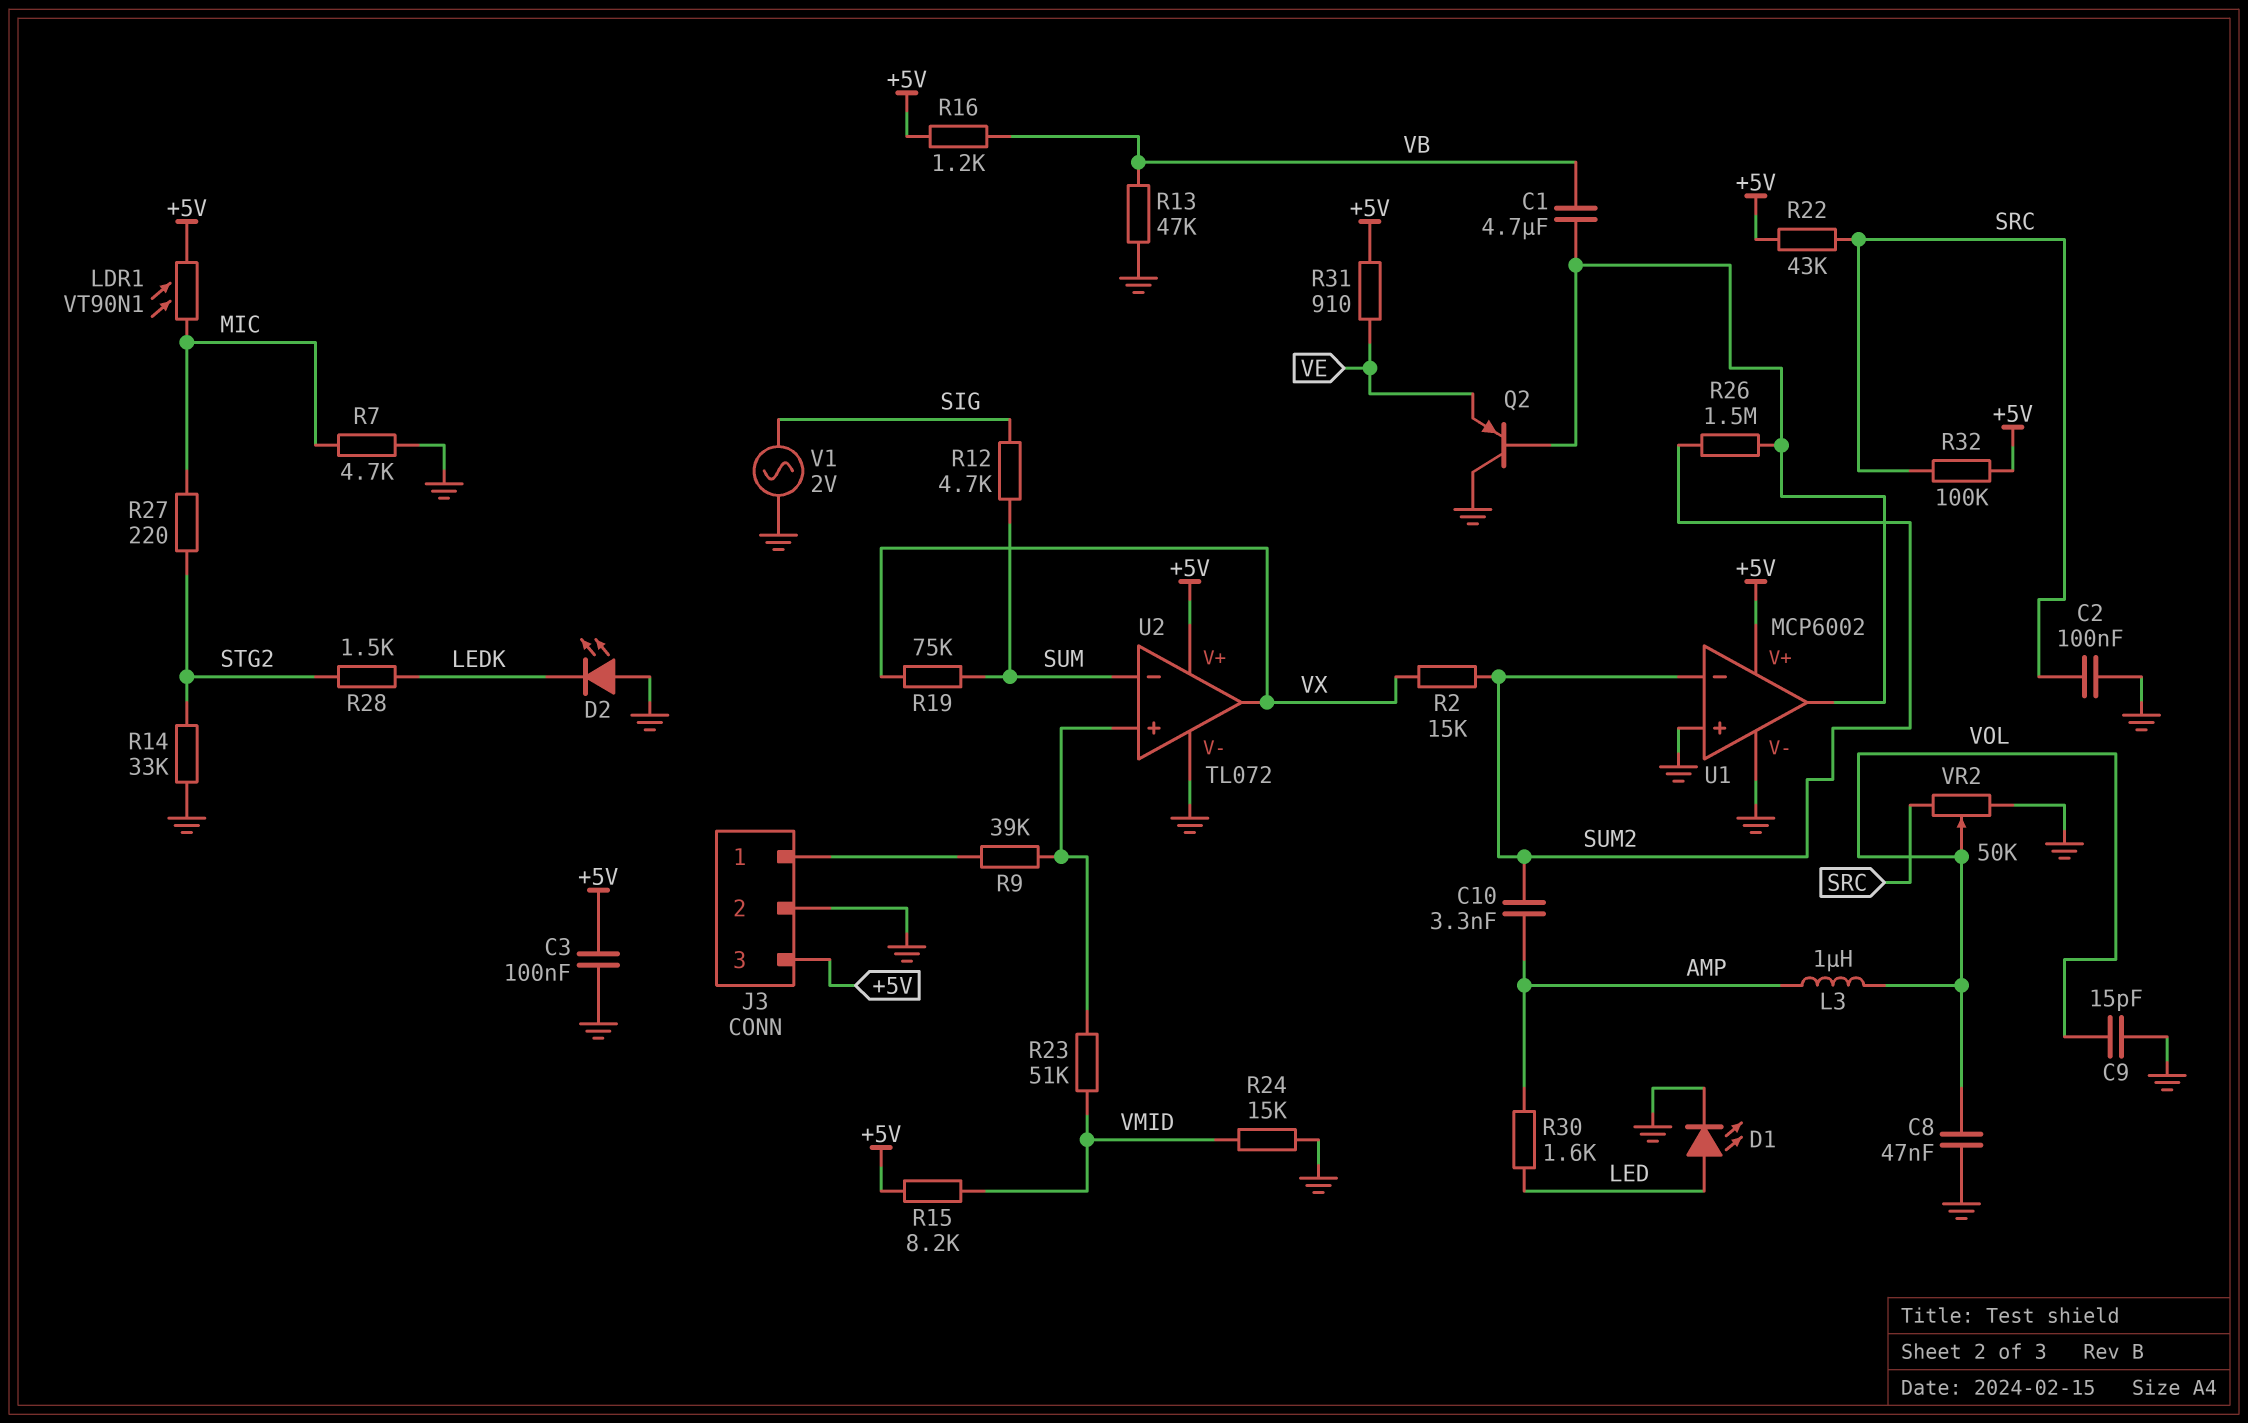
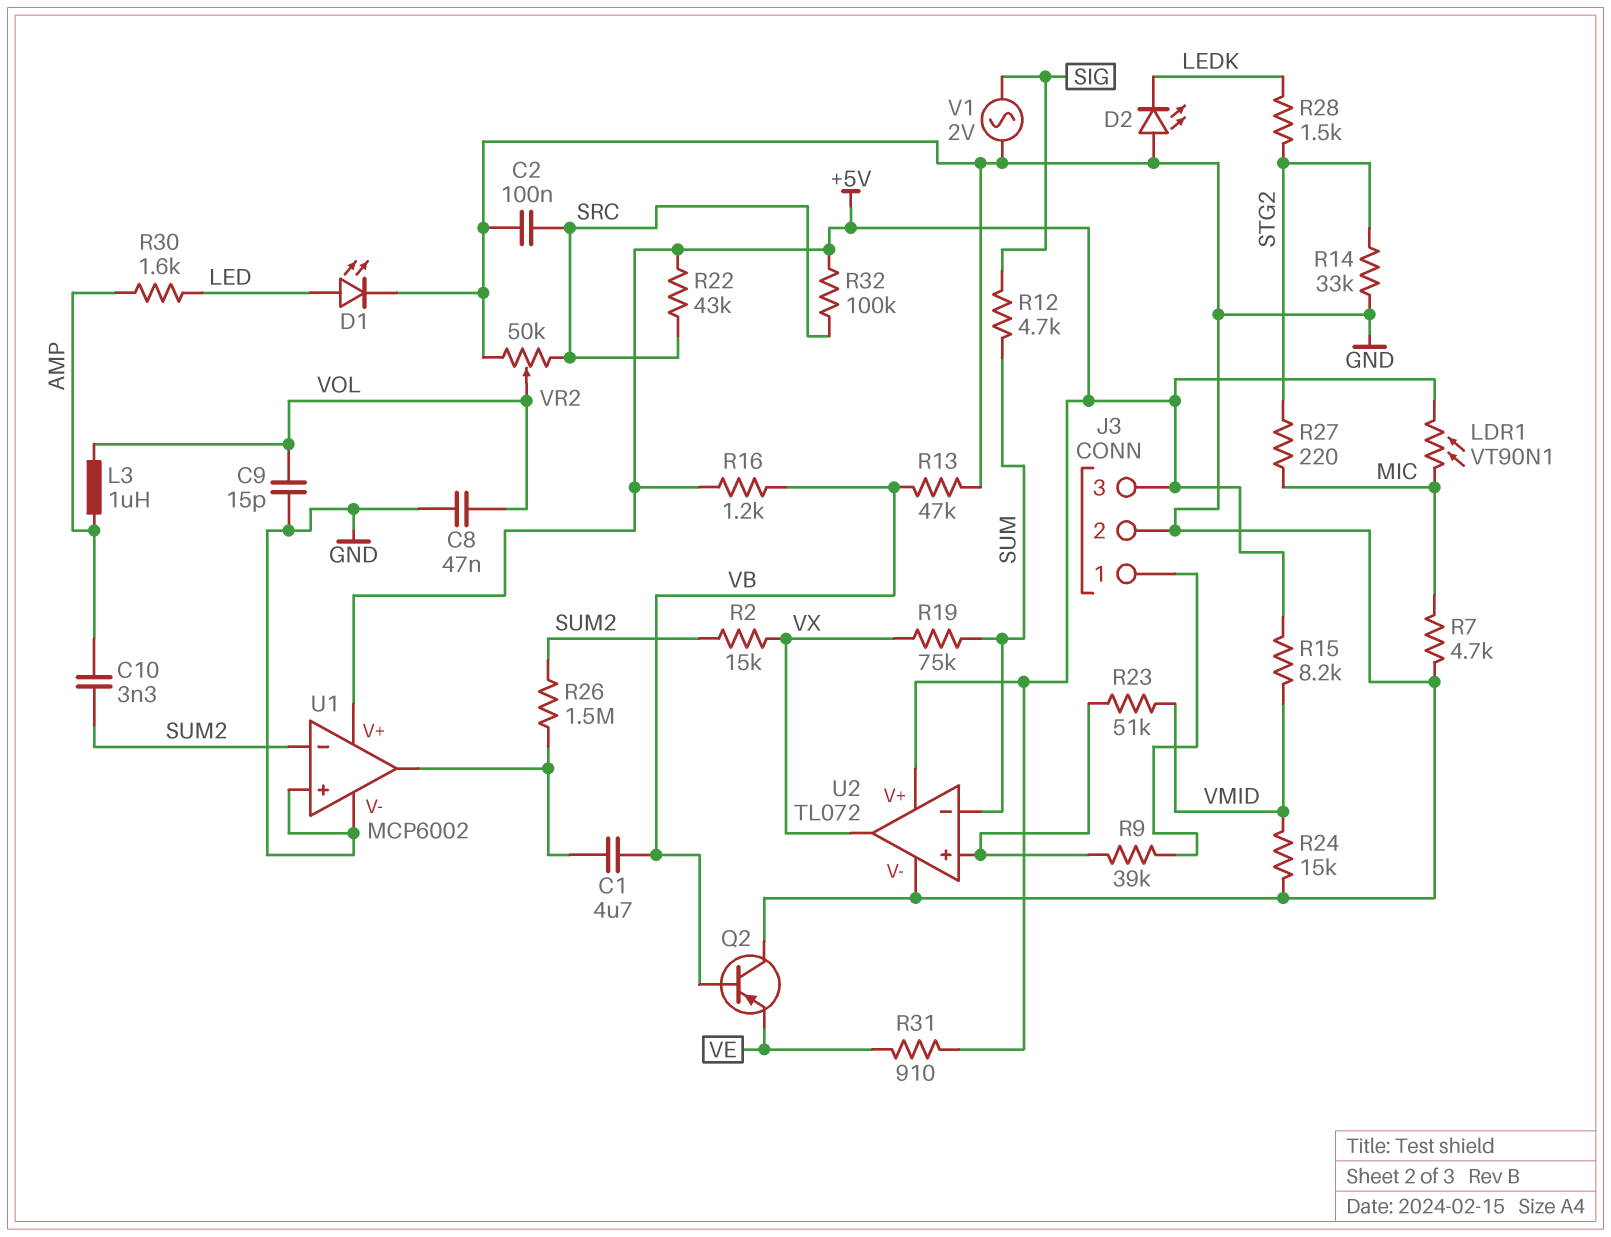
C3: 100nF (+5V, GND) -> none
Q2: PNP (B U1/out, C GND, E VE) -> PNP (B VB, C GND, E VE)

